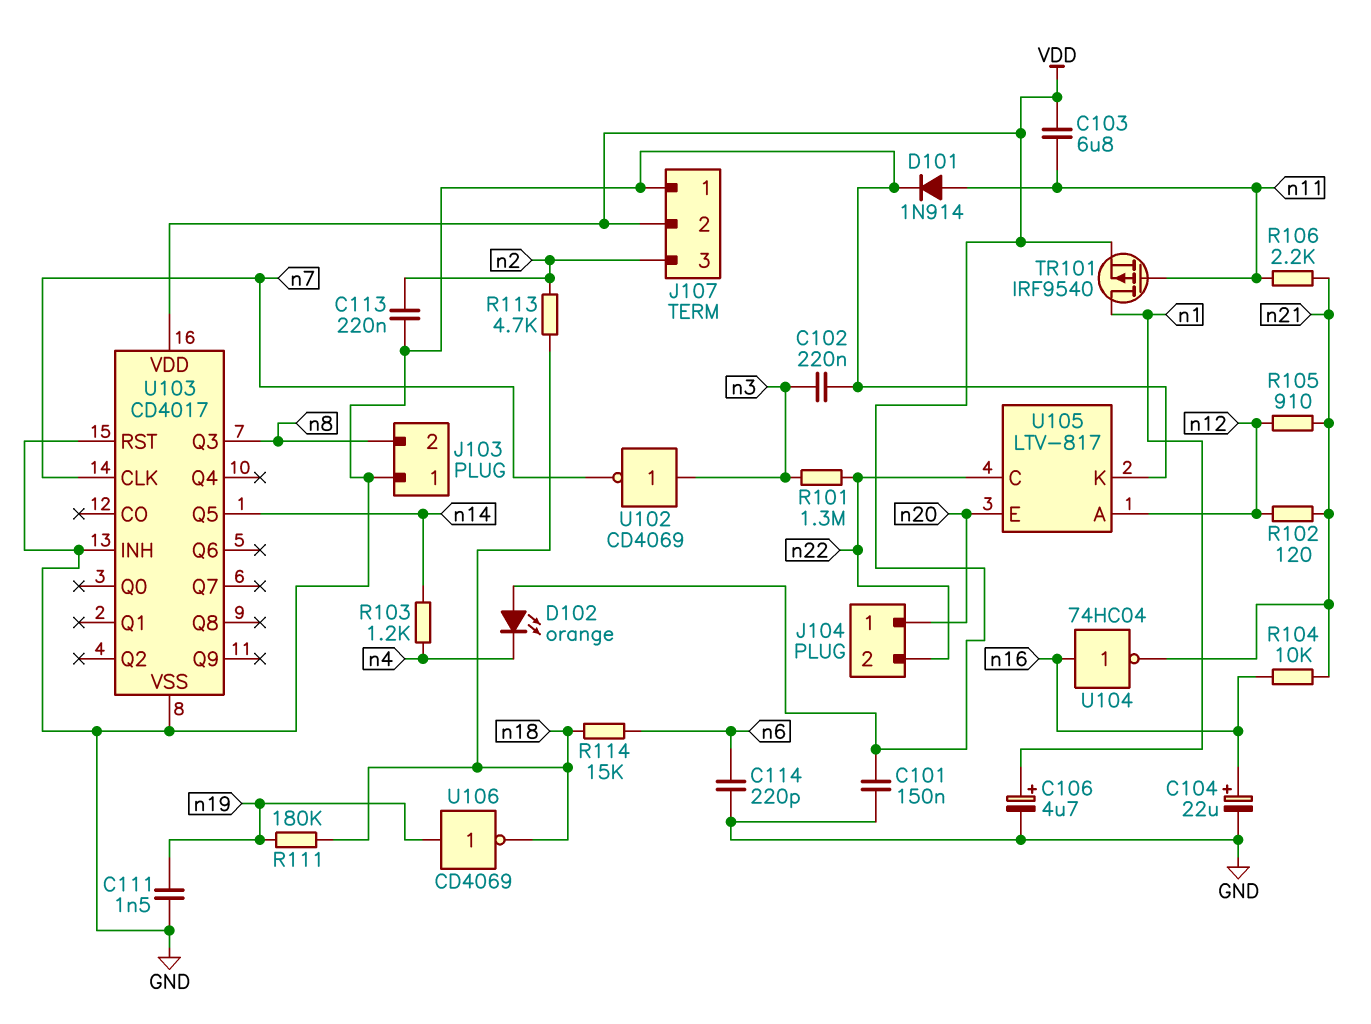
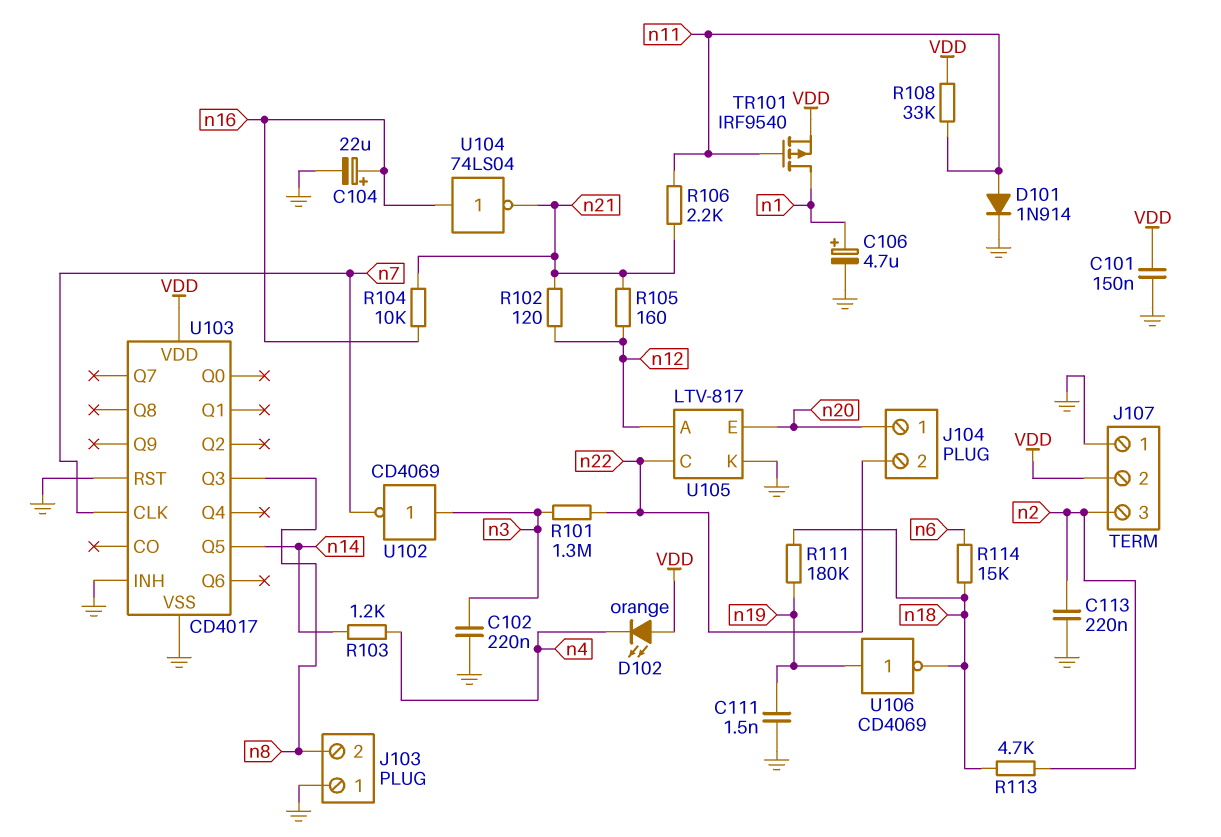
C103: 6.8uF (VDD, n11) -> none
C114: 220pF (GND, n6) -> none
R105: 910 (n12, n21) -> 160 (n12, n21)
R108: none -> 33k (VDD, n11)
U104: NOT 74HC04 (in n16, out n21) -> NOT 74LS04 (in n16, out n21)

